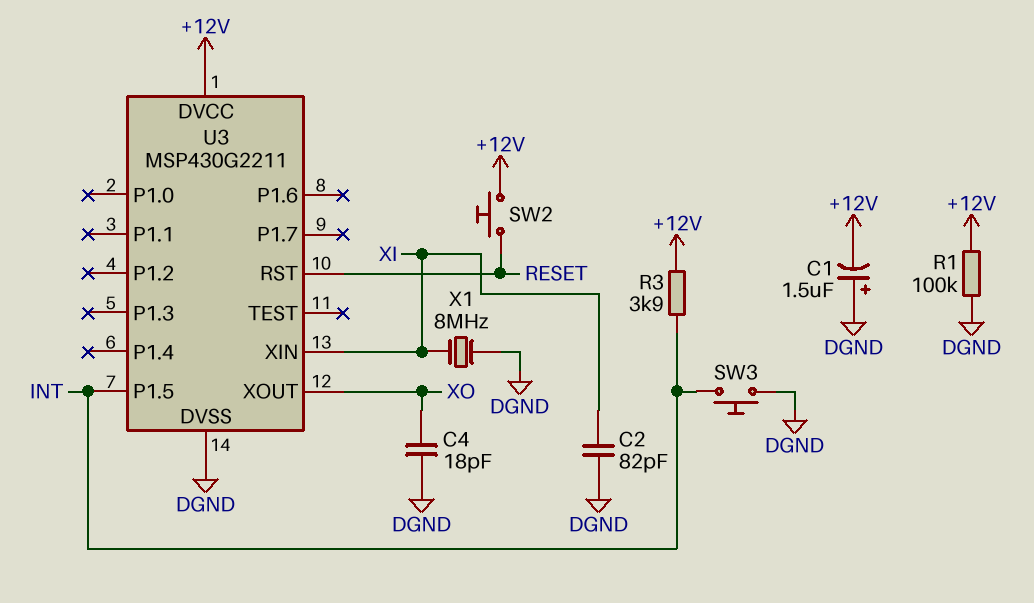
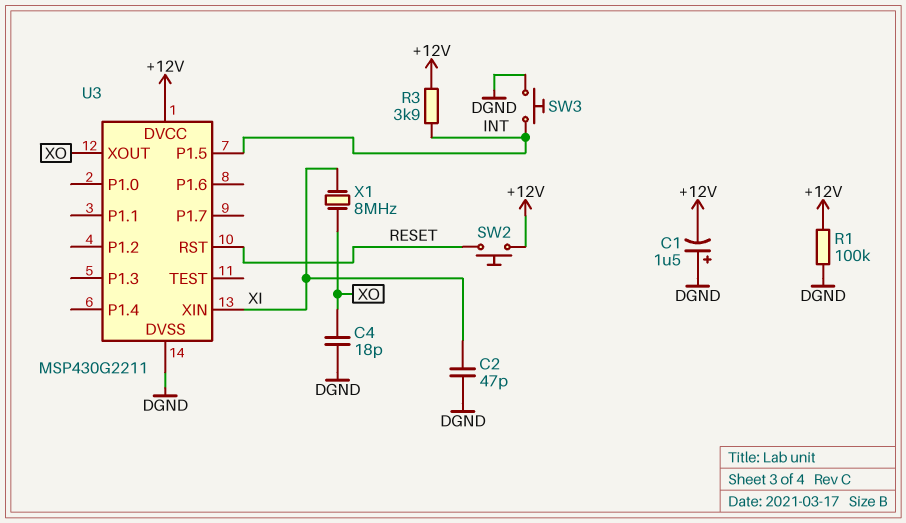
C2: 82pF (DGND, XI) -> 47pF (DGND, XI)
X1: 8MHz (DGND, XI) -> 8MHz (XI, XO)

